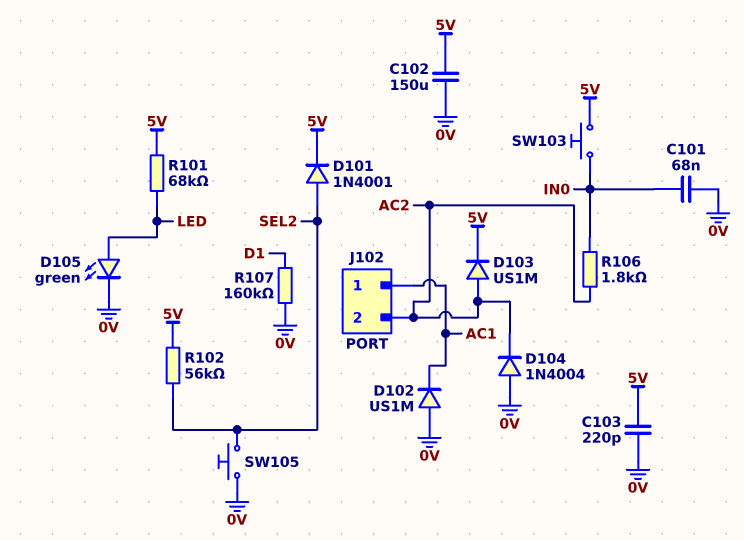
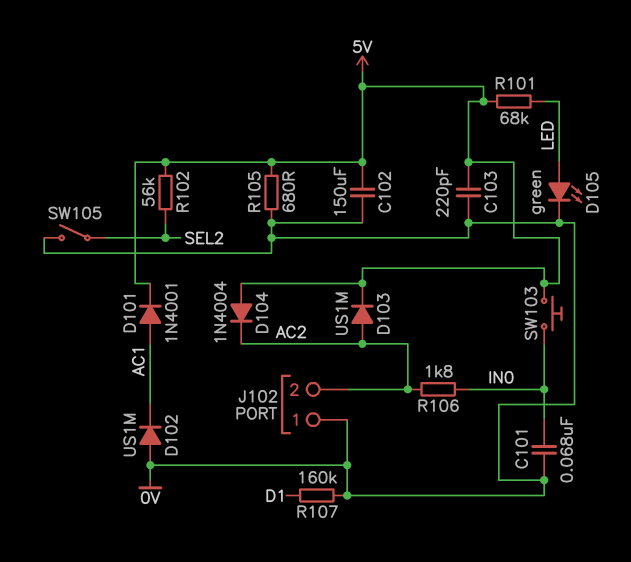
D101: diode 1N4001 (A SEL2, K 5V) -> diode 1N4001 (A AC1, K 5V)
D104: diode 1N4004 (A 0V, K AC2) -> diode 1N4004 (A 5V, K AC2)
J102 pin 1: AC1 -> 0V
R105: none -> 680 (0V, 5V)
SW105: button (0V, SEL2) -> switch (0V, SEL2)

